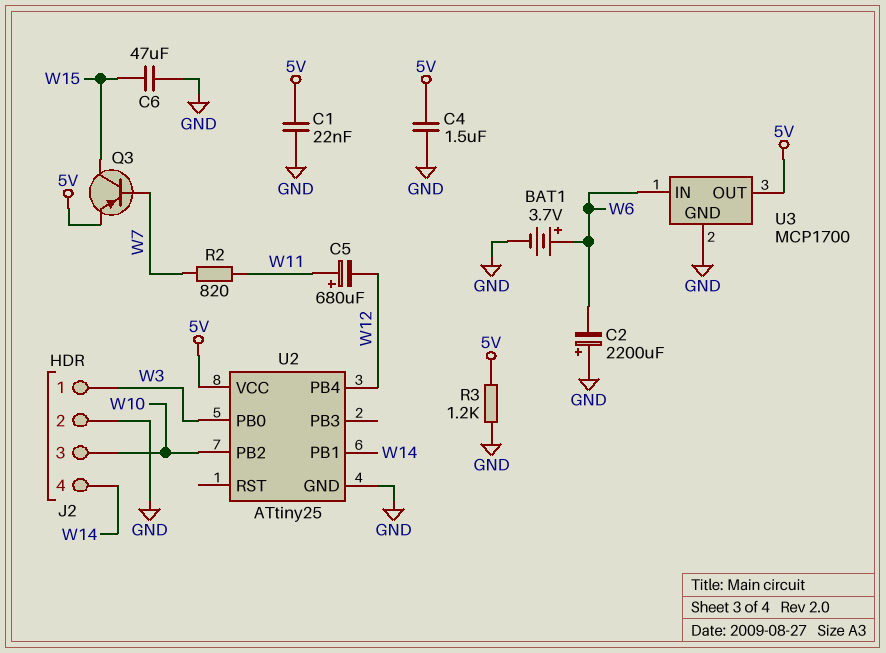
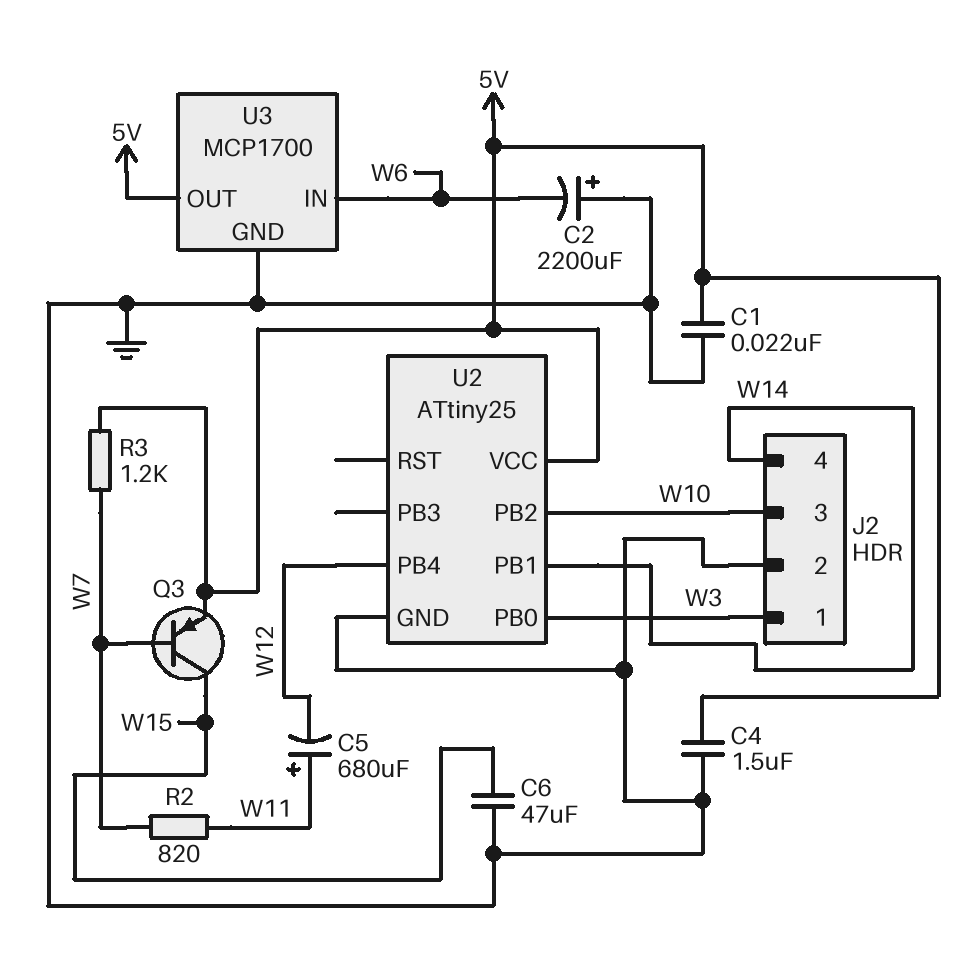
BAT1: 3.7V (plus W6, minus GND) -> none
R3: 1.2k (5V, GND) -> 1.2k (5V, W7)

